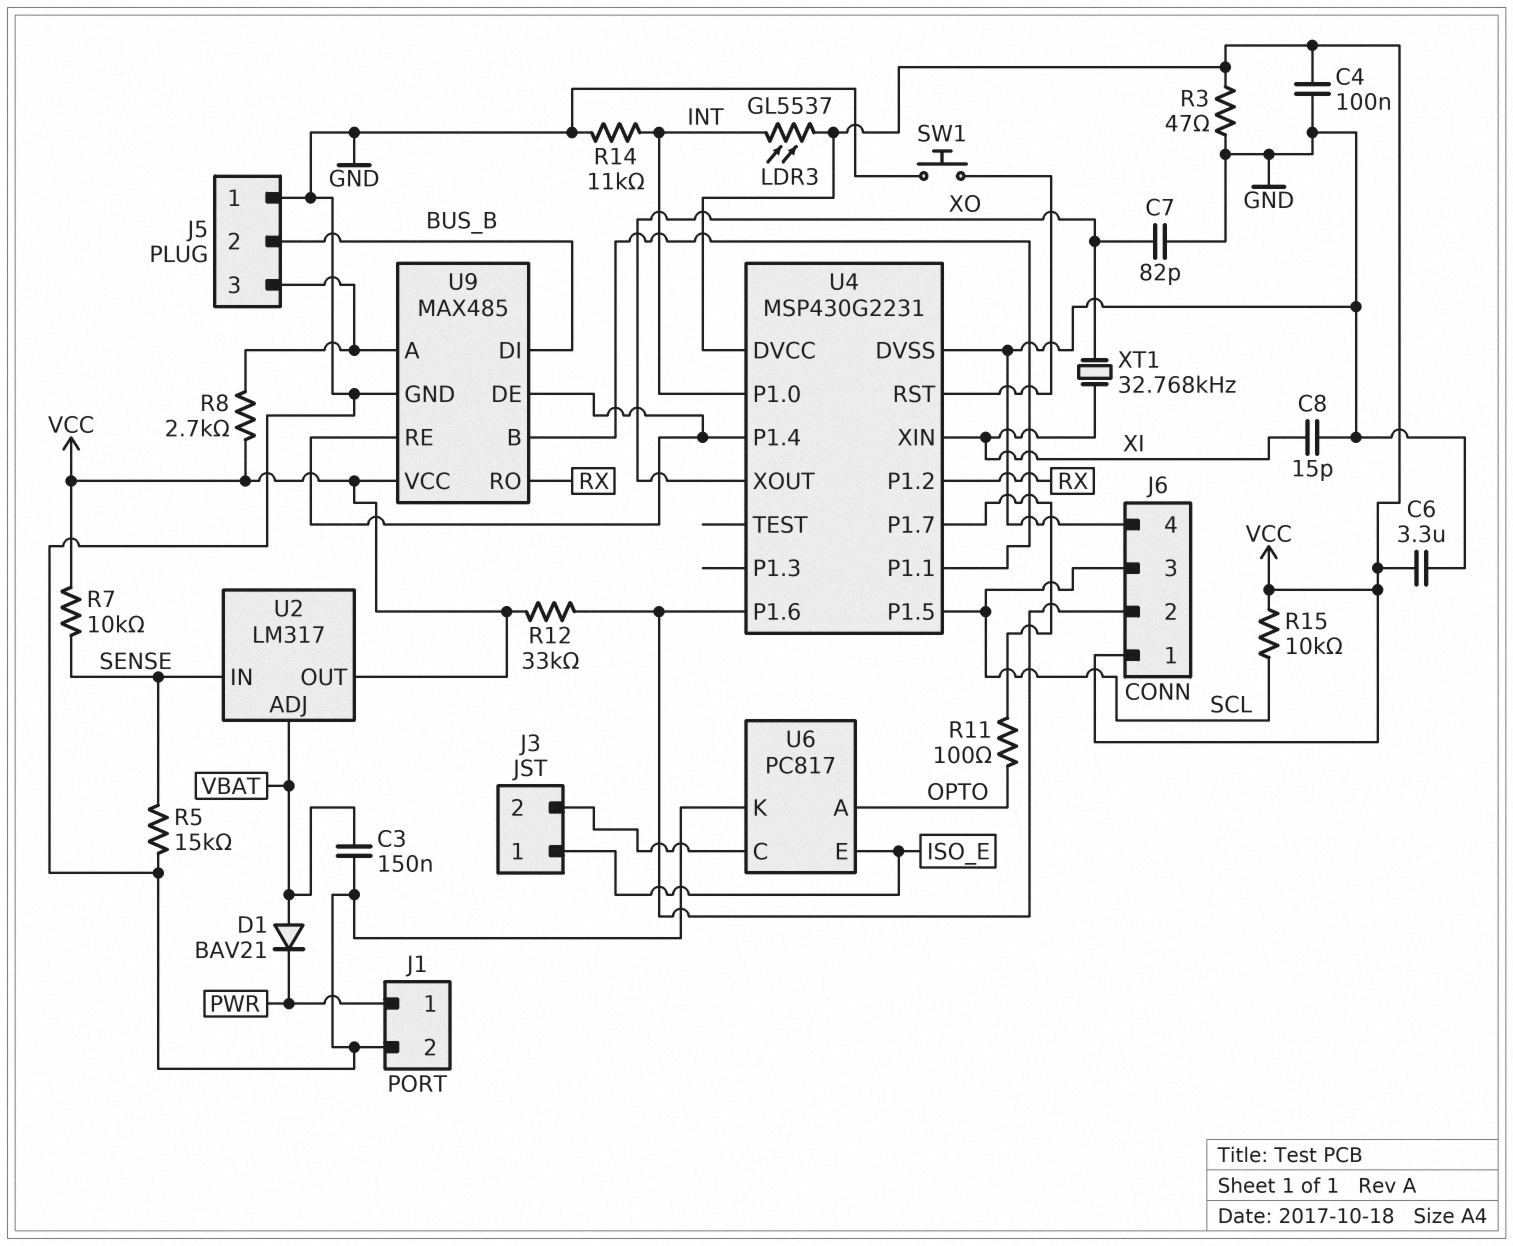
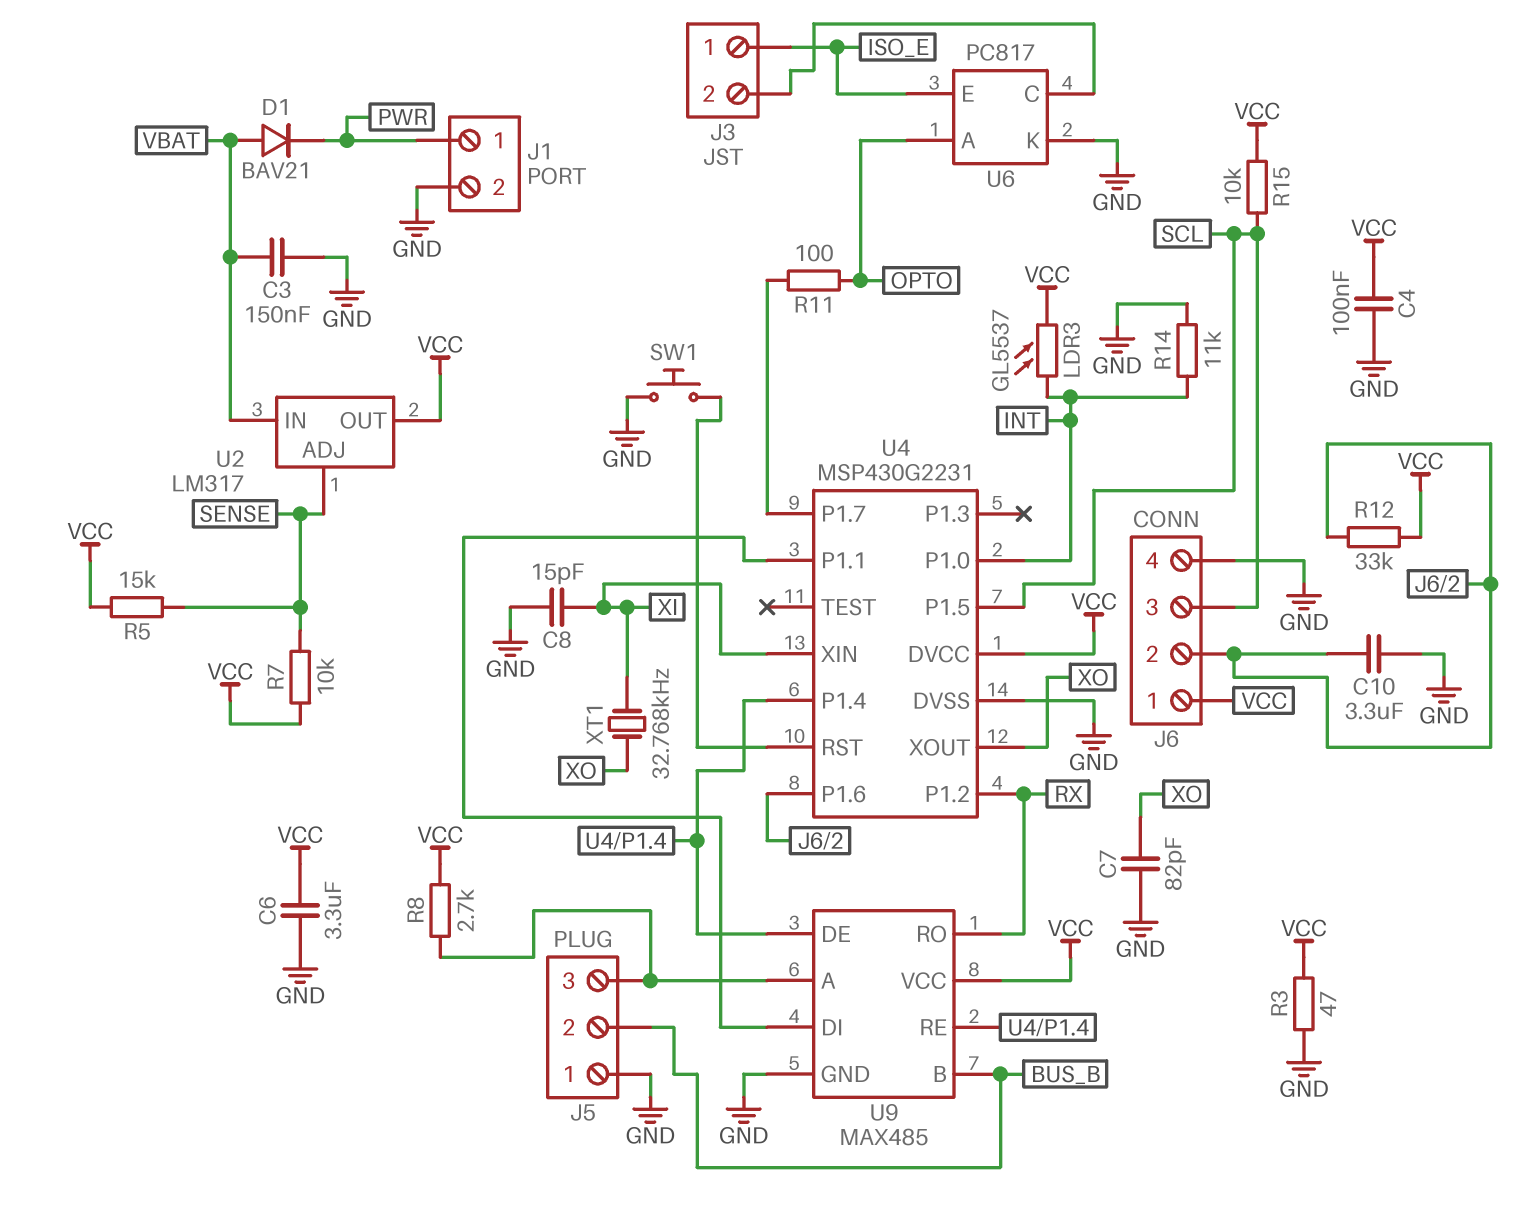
C10: none -> 3.3uF (GND, J6/2)
R5: 15k (GND, SENSE) -> 15k (SENSE, VCC)
U2 pin ADJ: VBAT -> SENSE
U2 pin IN: SENSE -> VBAT
U9 pin B: U4/P1.1 -> BUS_B
U9 pin DI: BUS_B -> U4/P1.1

